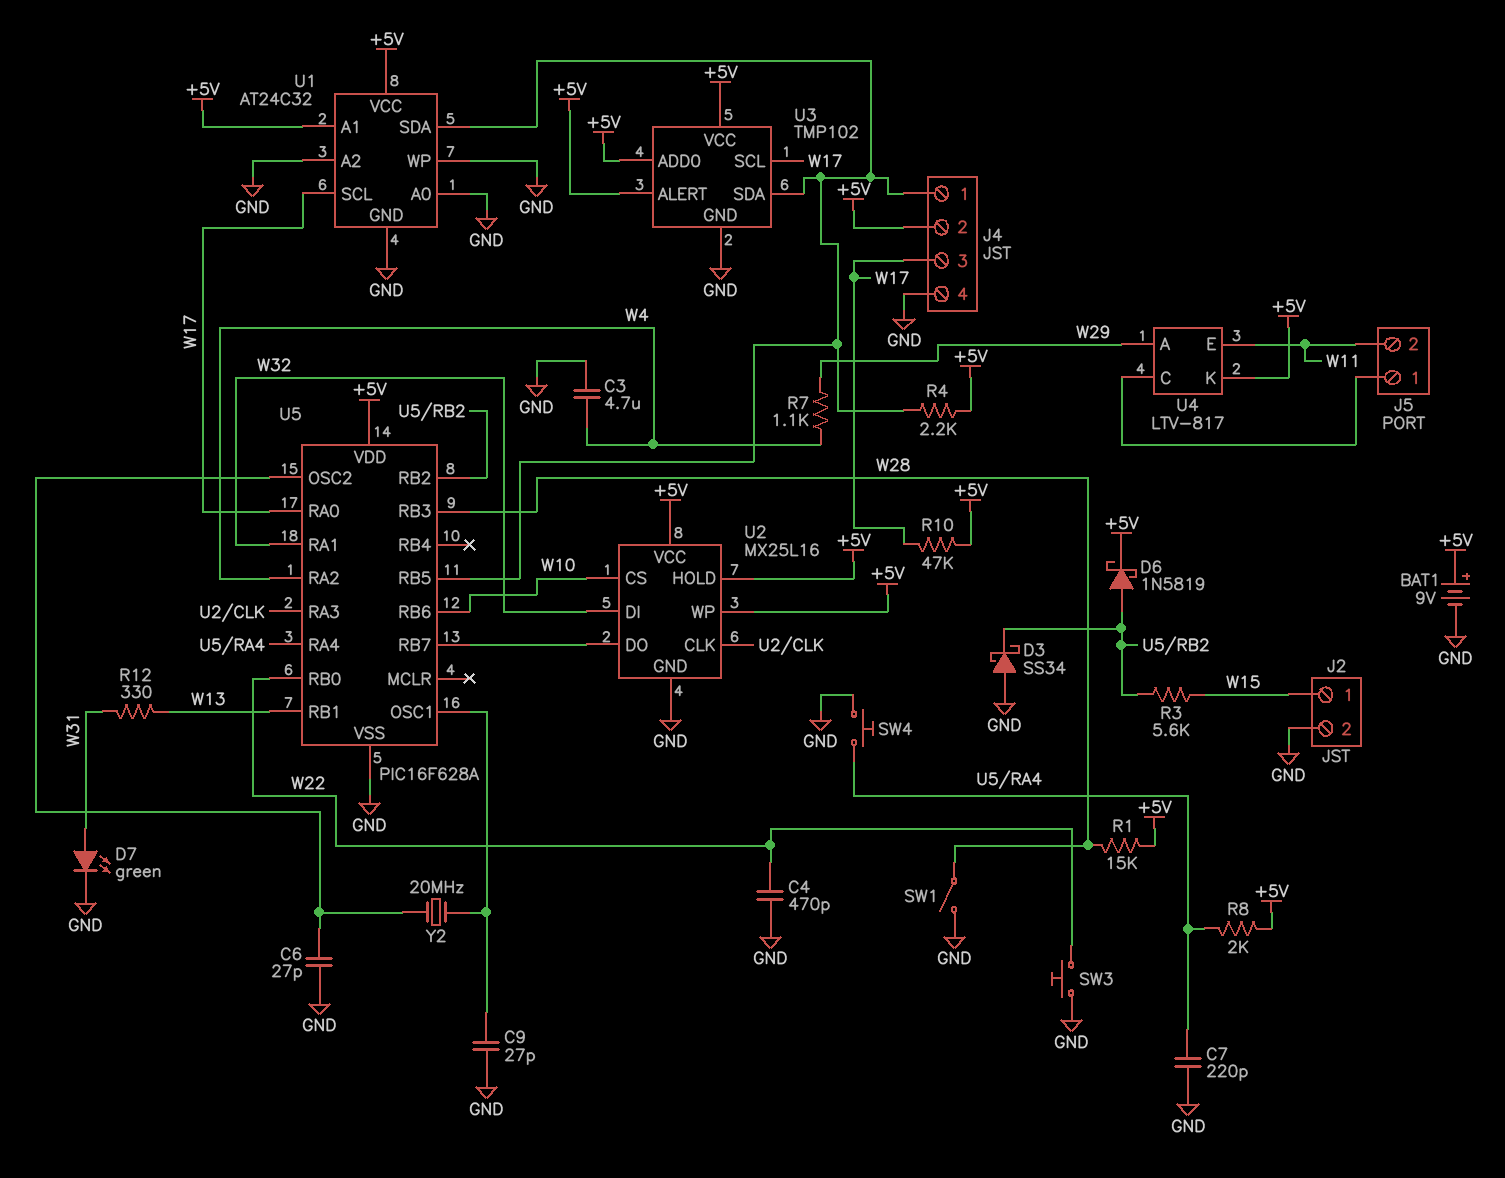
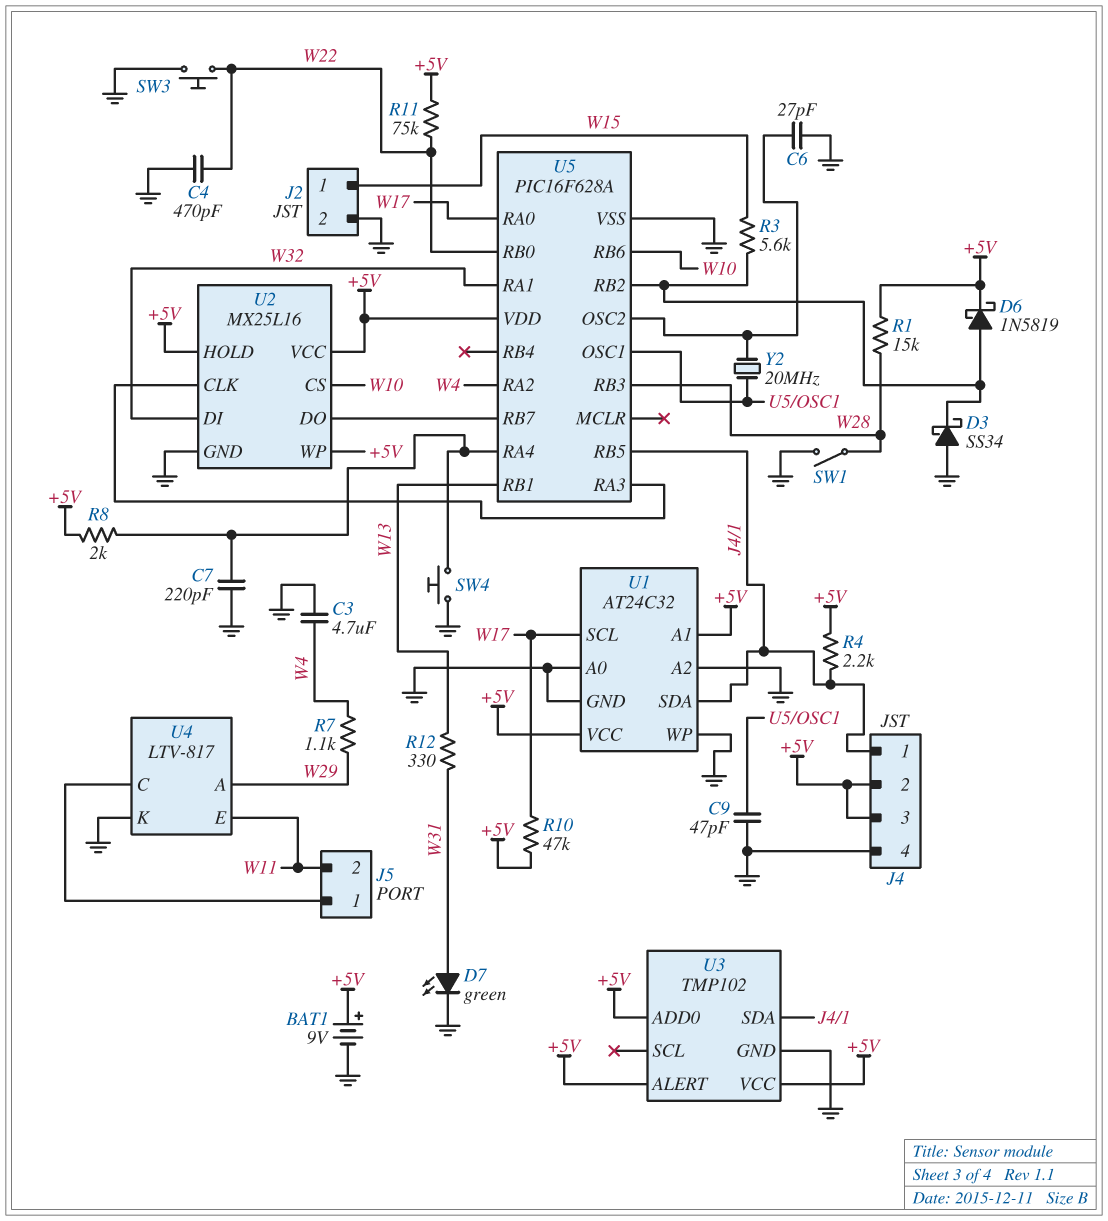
C9: 27pF (GND, U5/OSC1) -> 47pF (GND, U5/OSC1)
J4 pin 3: W17 -> +5V
R11: none -> 75k (+5V, W22)
U3 pin SCL: W17 -> none
U4 pin K: +5V -> GND

